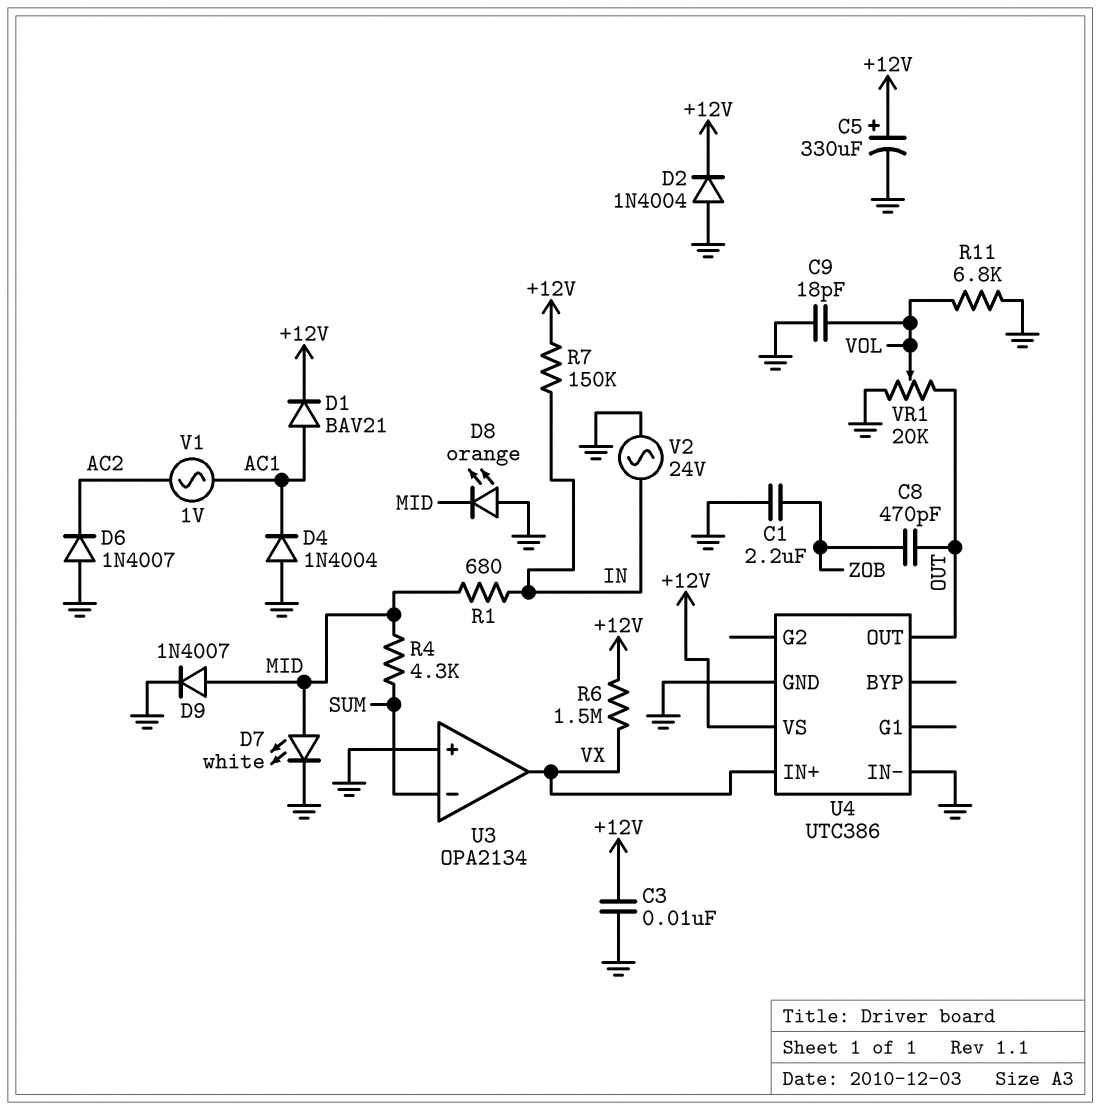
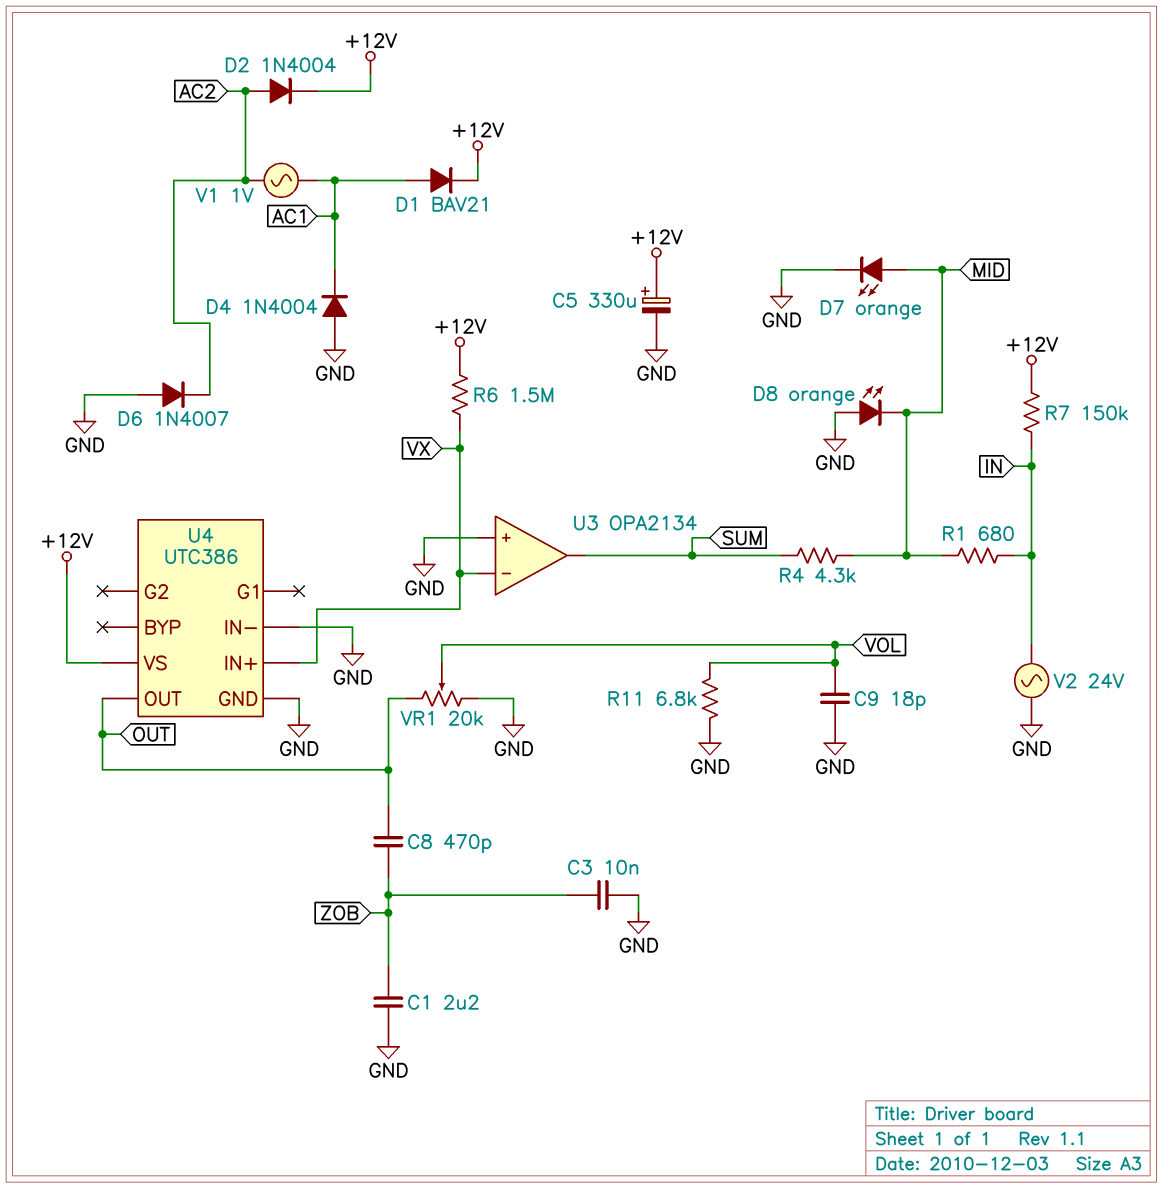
C3: 10nF (+12V, GND) -> 10nF (GND, ZOB)
D2: diode 1N4004 (A GND, K +12V) -> diode 1N4004 (A AC2, K +12V)
D7: LED white (A MID, K GND) -> LED orange (A MID, K GND)
D9: diode 1N4007 (A MID, K GND) -> none
U3 pin in-: SUM -> VX
U3 pin out: VX -> SUM

